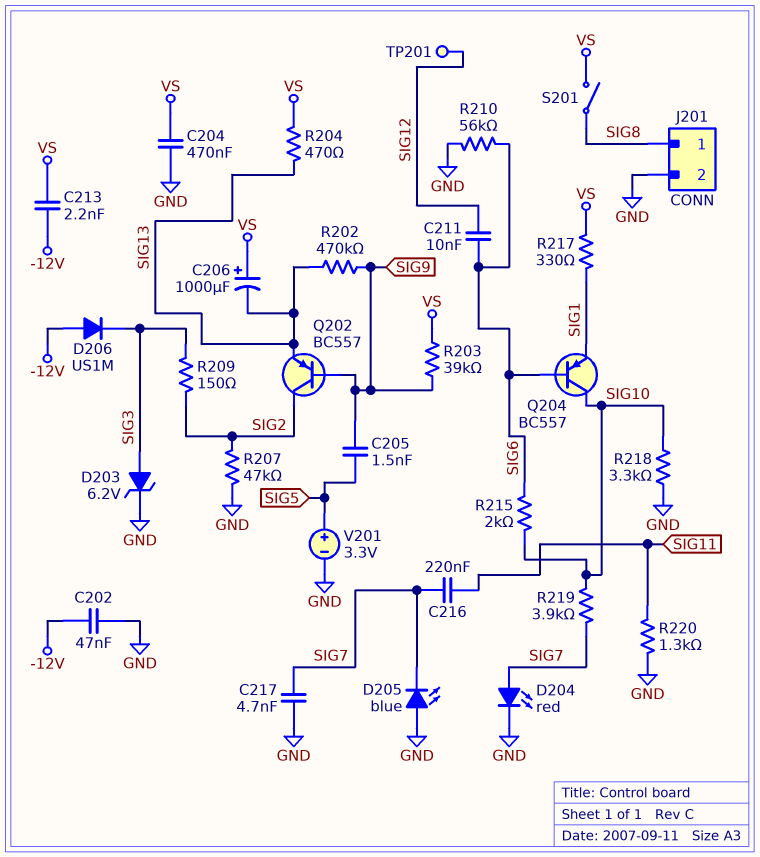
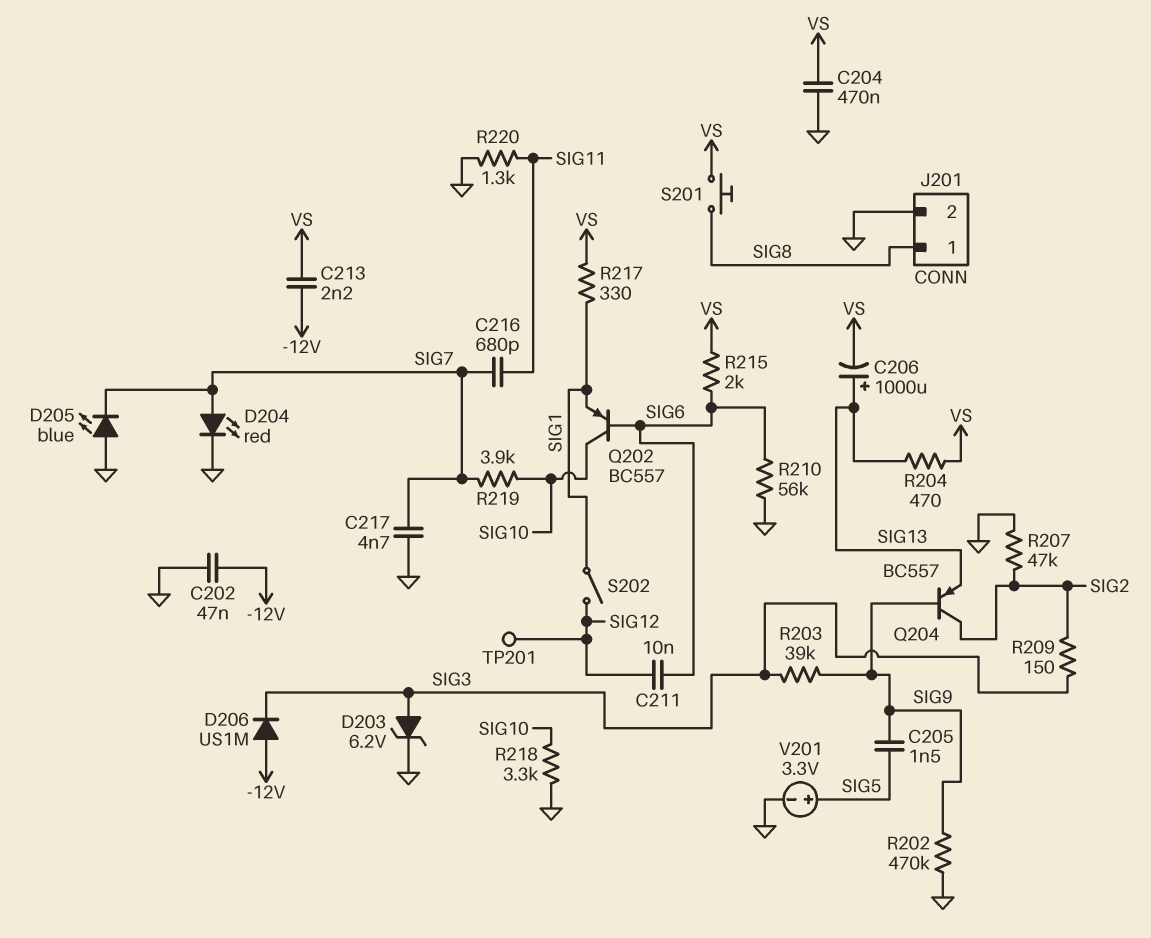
C206: 1000uF (plus VS, minus SIG13) -> 1000uF (plus SIG13, minus VS)
C216: 220nF (SIG7, SIG11) -> 680pF (SIG7, SIG11)
Q202: PNP BC557 (B SIG9, C SIG2, E SIG13) -> PNP BC557 (B SIG6, C SIG10, E SIG1)
Q204: PNP BC557 (B SIG6, C SIG10, E SIG1) -> PNP BC557 (B SIG9, C SIG2, E SIG13)
R202: 470k (SIG9, SIG13) -> 470k (GND, SIG9)
R203: 39k (SIG9, VS) -> 39k (SIG3, SIG9)
R215: 2k (SIG6, SIG10) -> 2k (SIG6, VS)
S201: switch (SIG8, VS) -> button (SIG8, VS)
S202: none -> switch (SIG1, SIG12)

